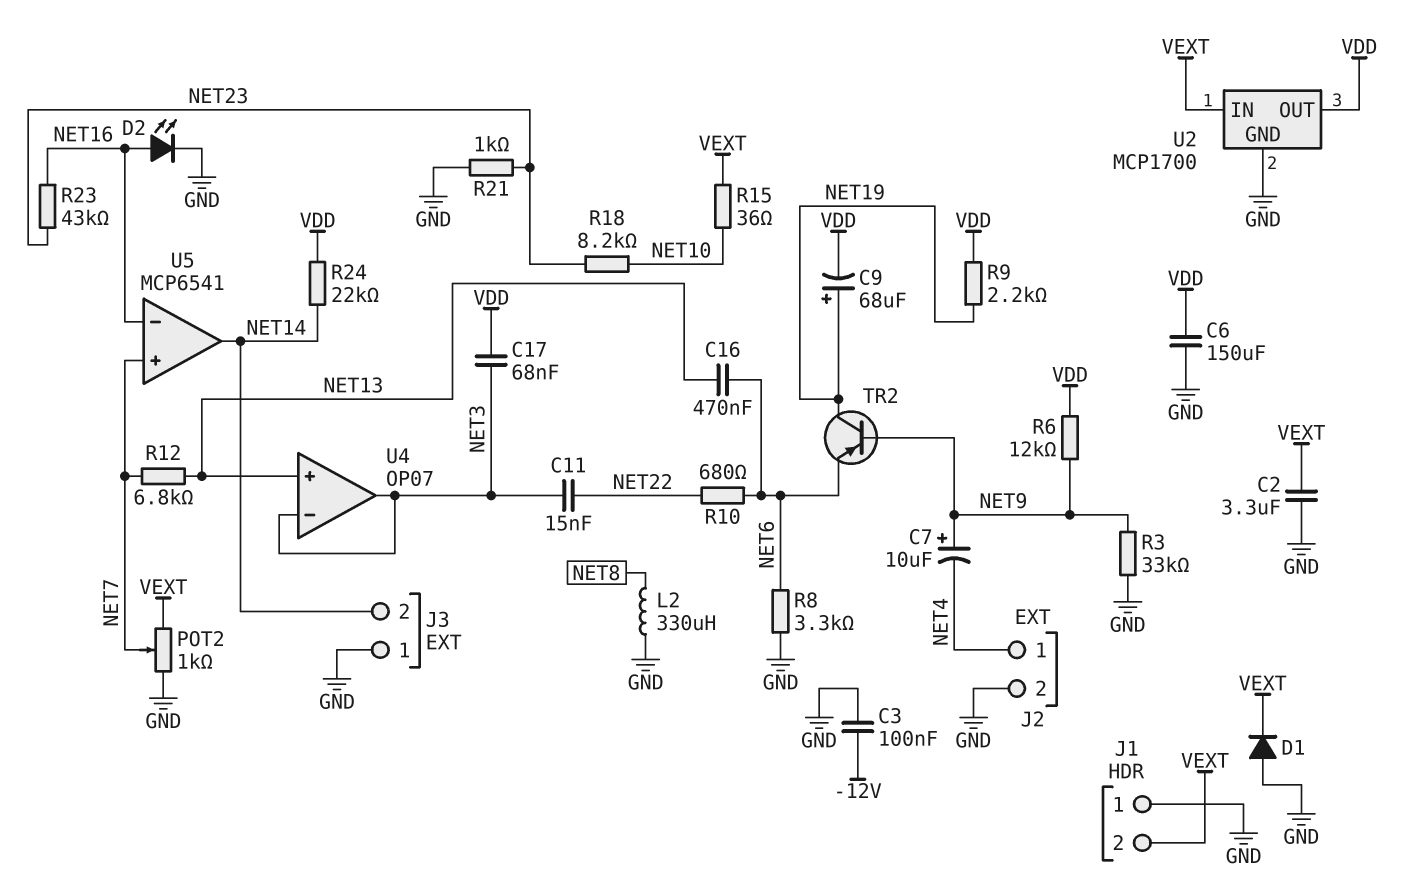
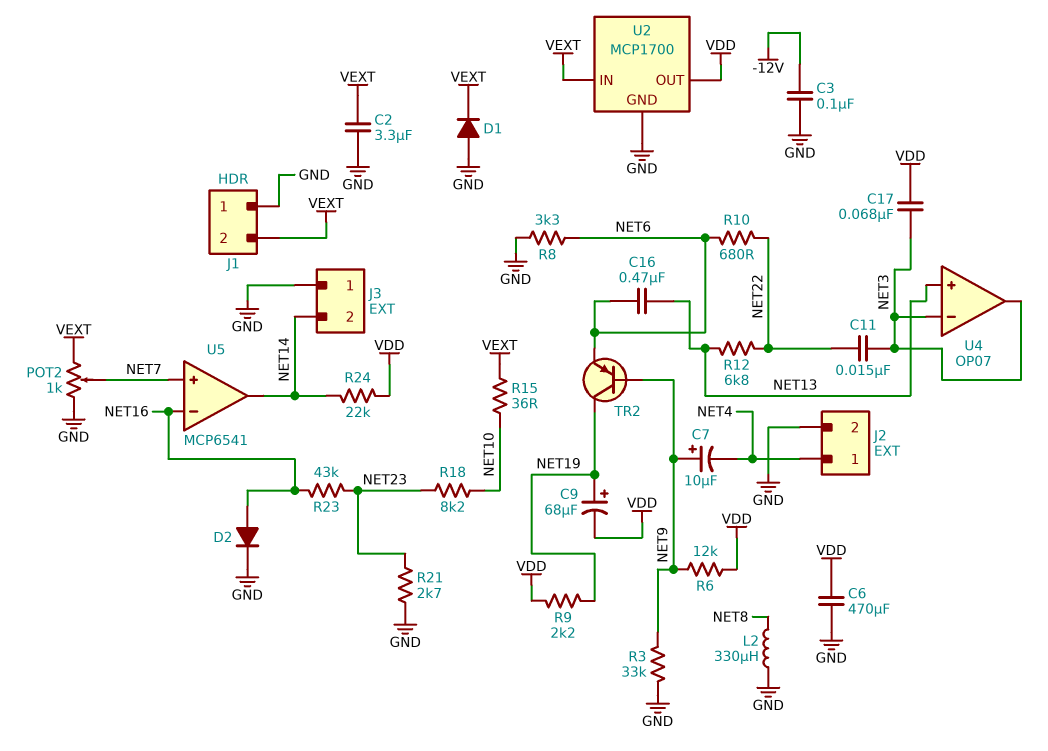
C6: 150uF (GND, VDD) -> 470uF (GND, VDD)
D2: LED (A NET16, K GND) -> diode (A NET16, K GND)
R12: 6.8k (NET7, NET13) -> 6.8k (NET13, NET22)
R21: 1k (GND, NET23) -> 2.7k (GND, NET23)

